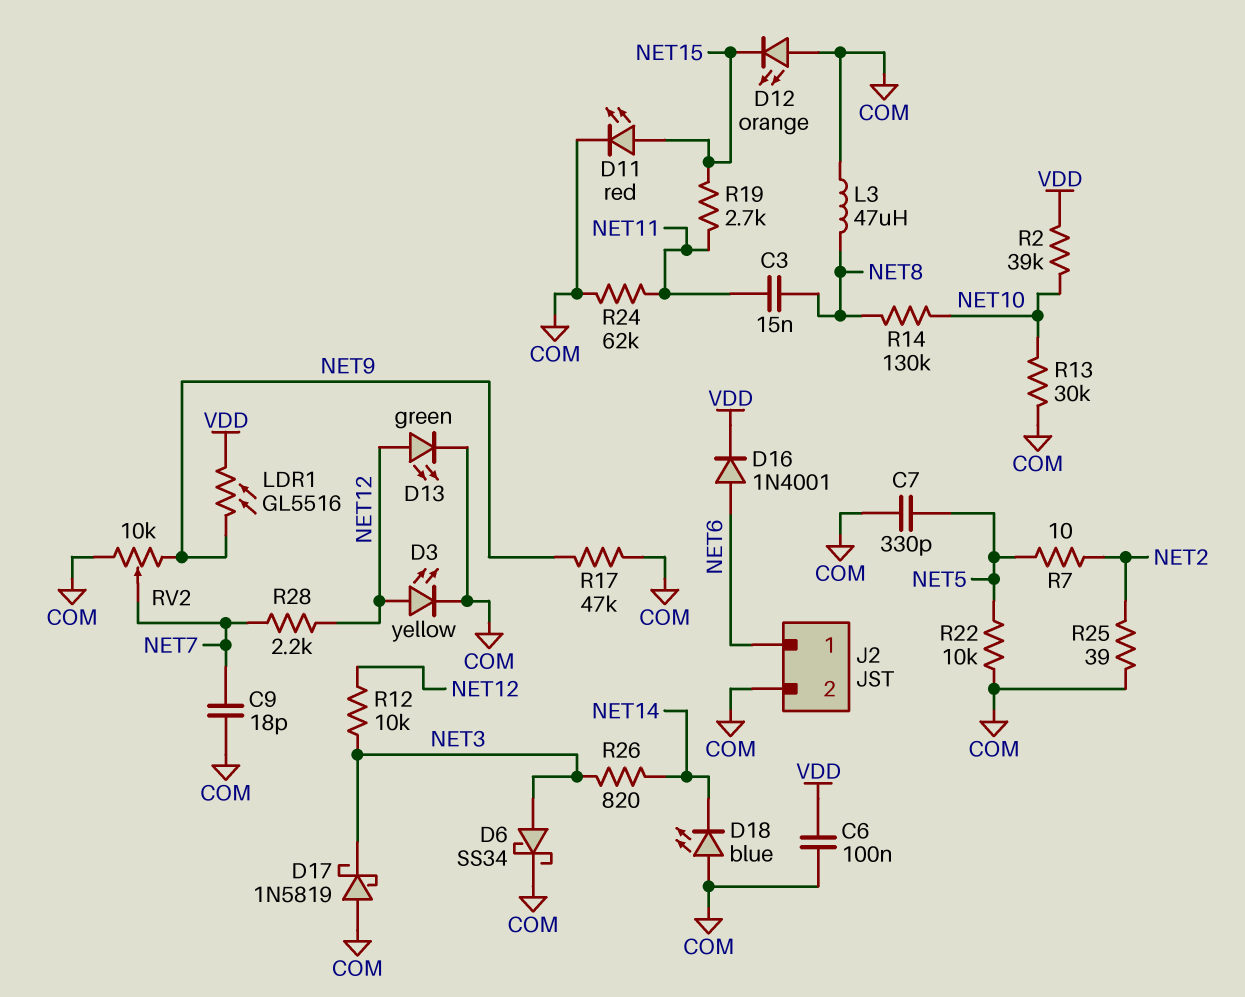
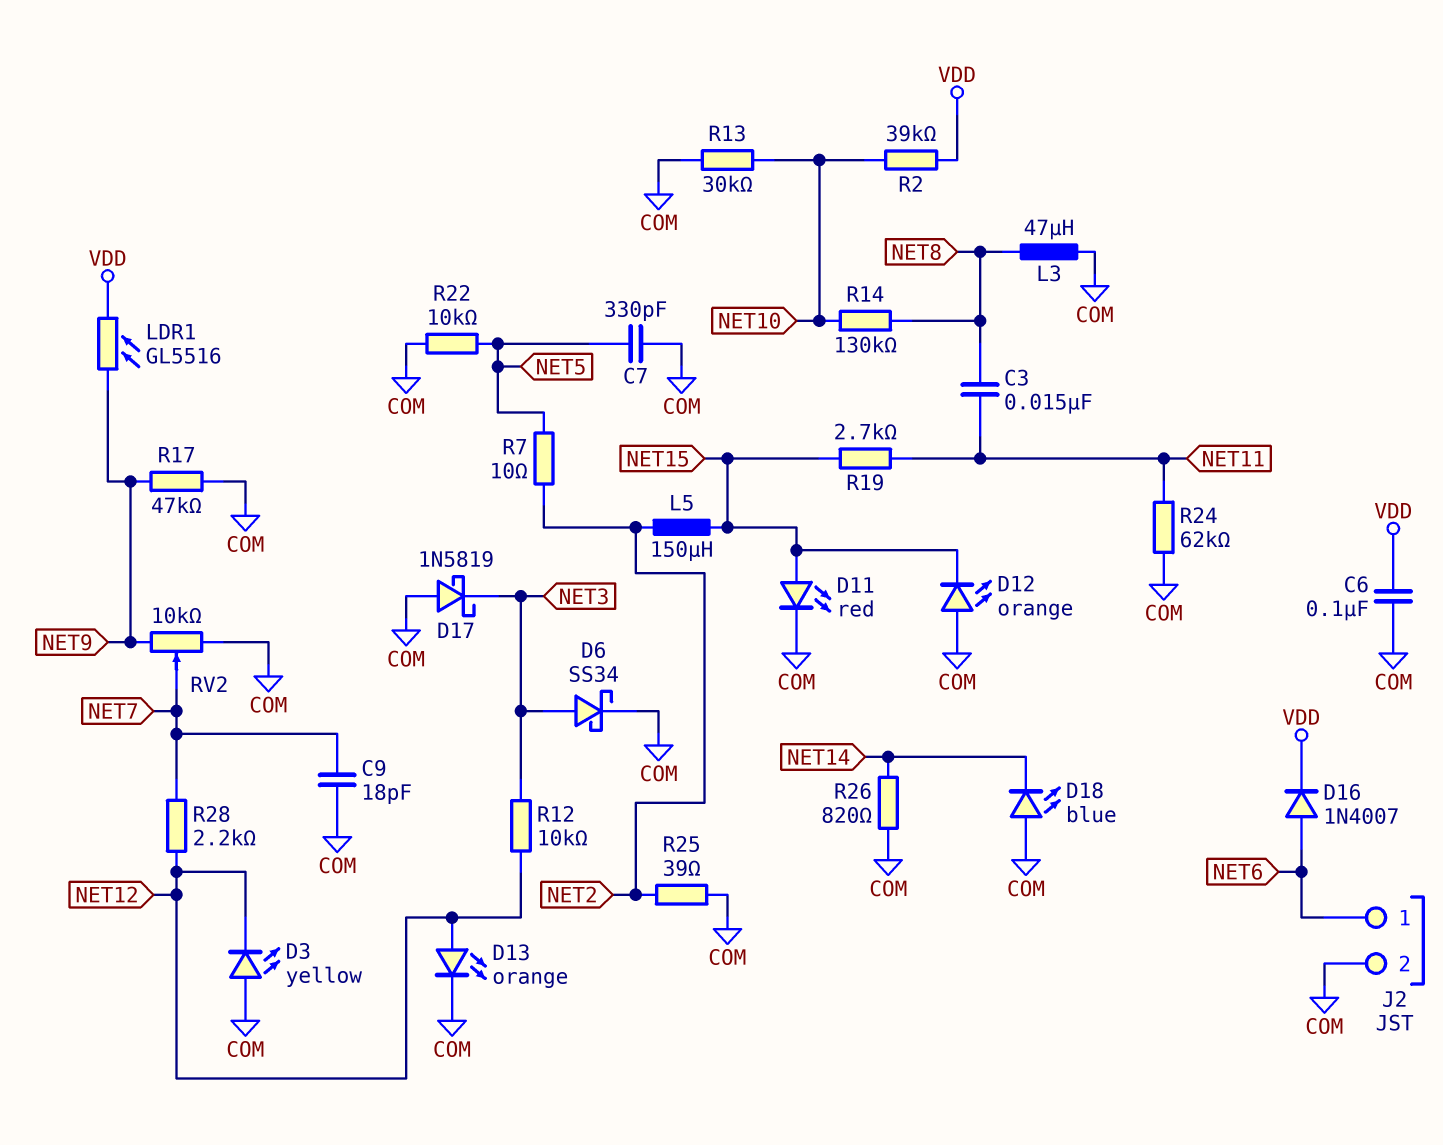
D3: LED yellow (A NET12, K COM) -> LED yellow (A COM, K NET12)
D13: LED green (A NET12, K COM) -> LED orange (A NET12, K COM)
D16: diode 1N4001 (A NET6, K VDD) -> diode 1N4007 (A NET6, K VDD)
L5: none -> 150uH (NET2, NET15)
R26: 820 (NET3, NET14) -> 820 (COM, NET14)

